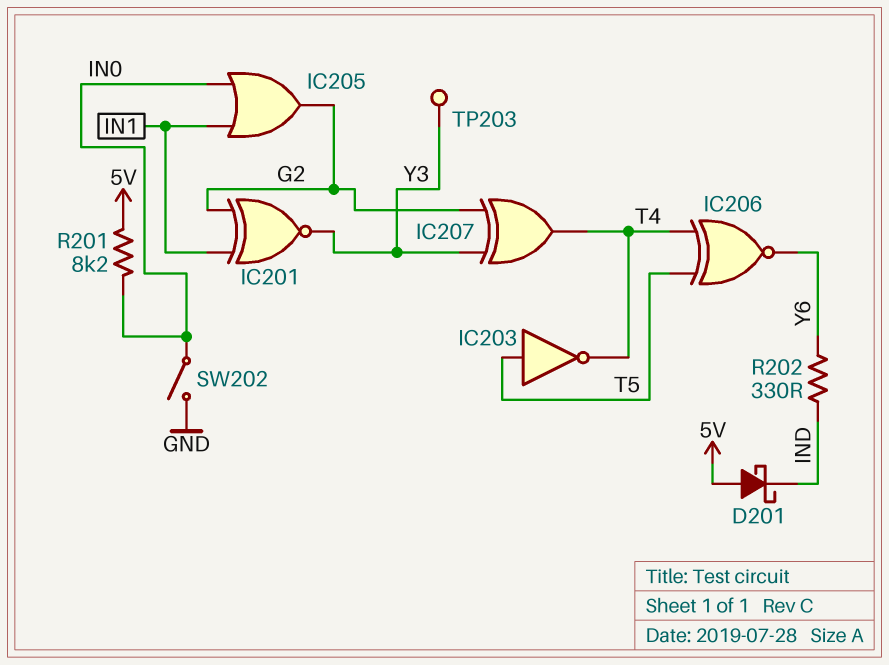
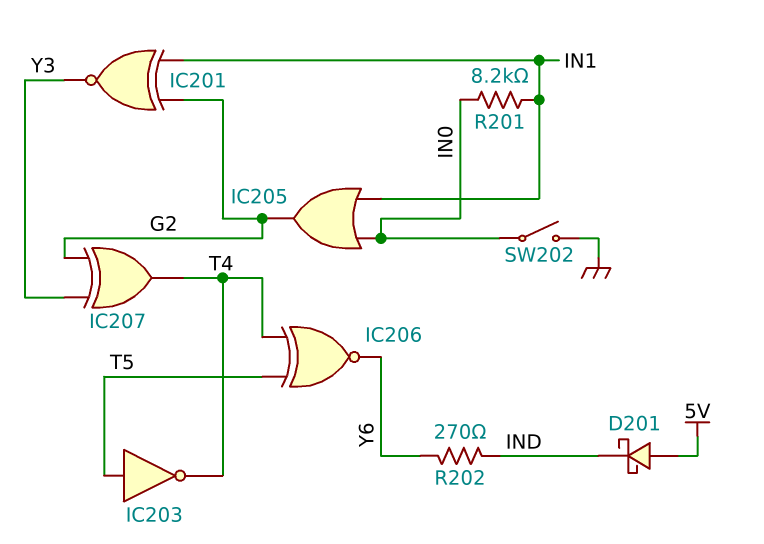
R201: 8.2k (5V, IN0) -> 8.2k (IN0, IN1)
R202: 330 (IND, Y6) -> 270 (IND, Y6)
TP203: test point (Y3) -> none

